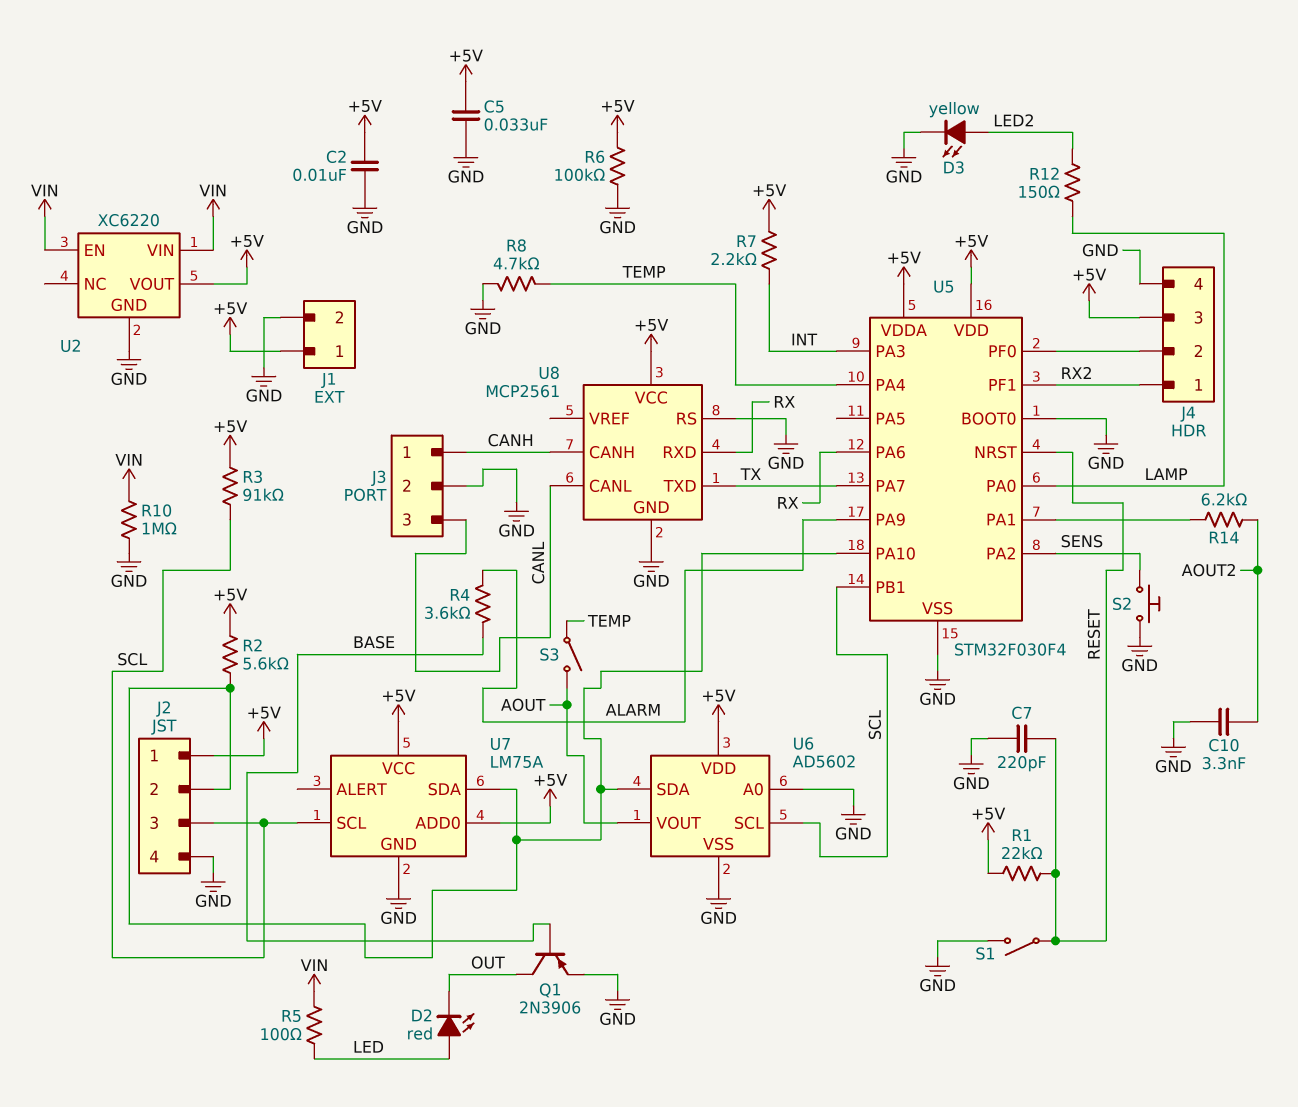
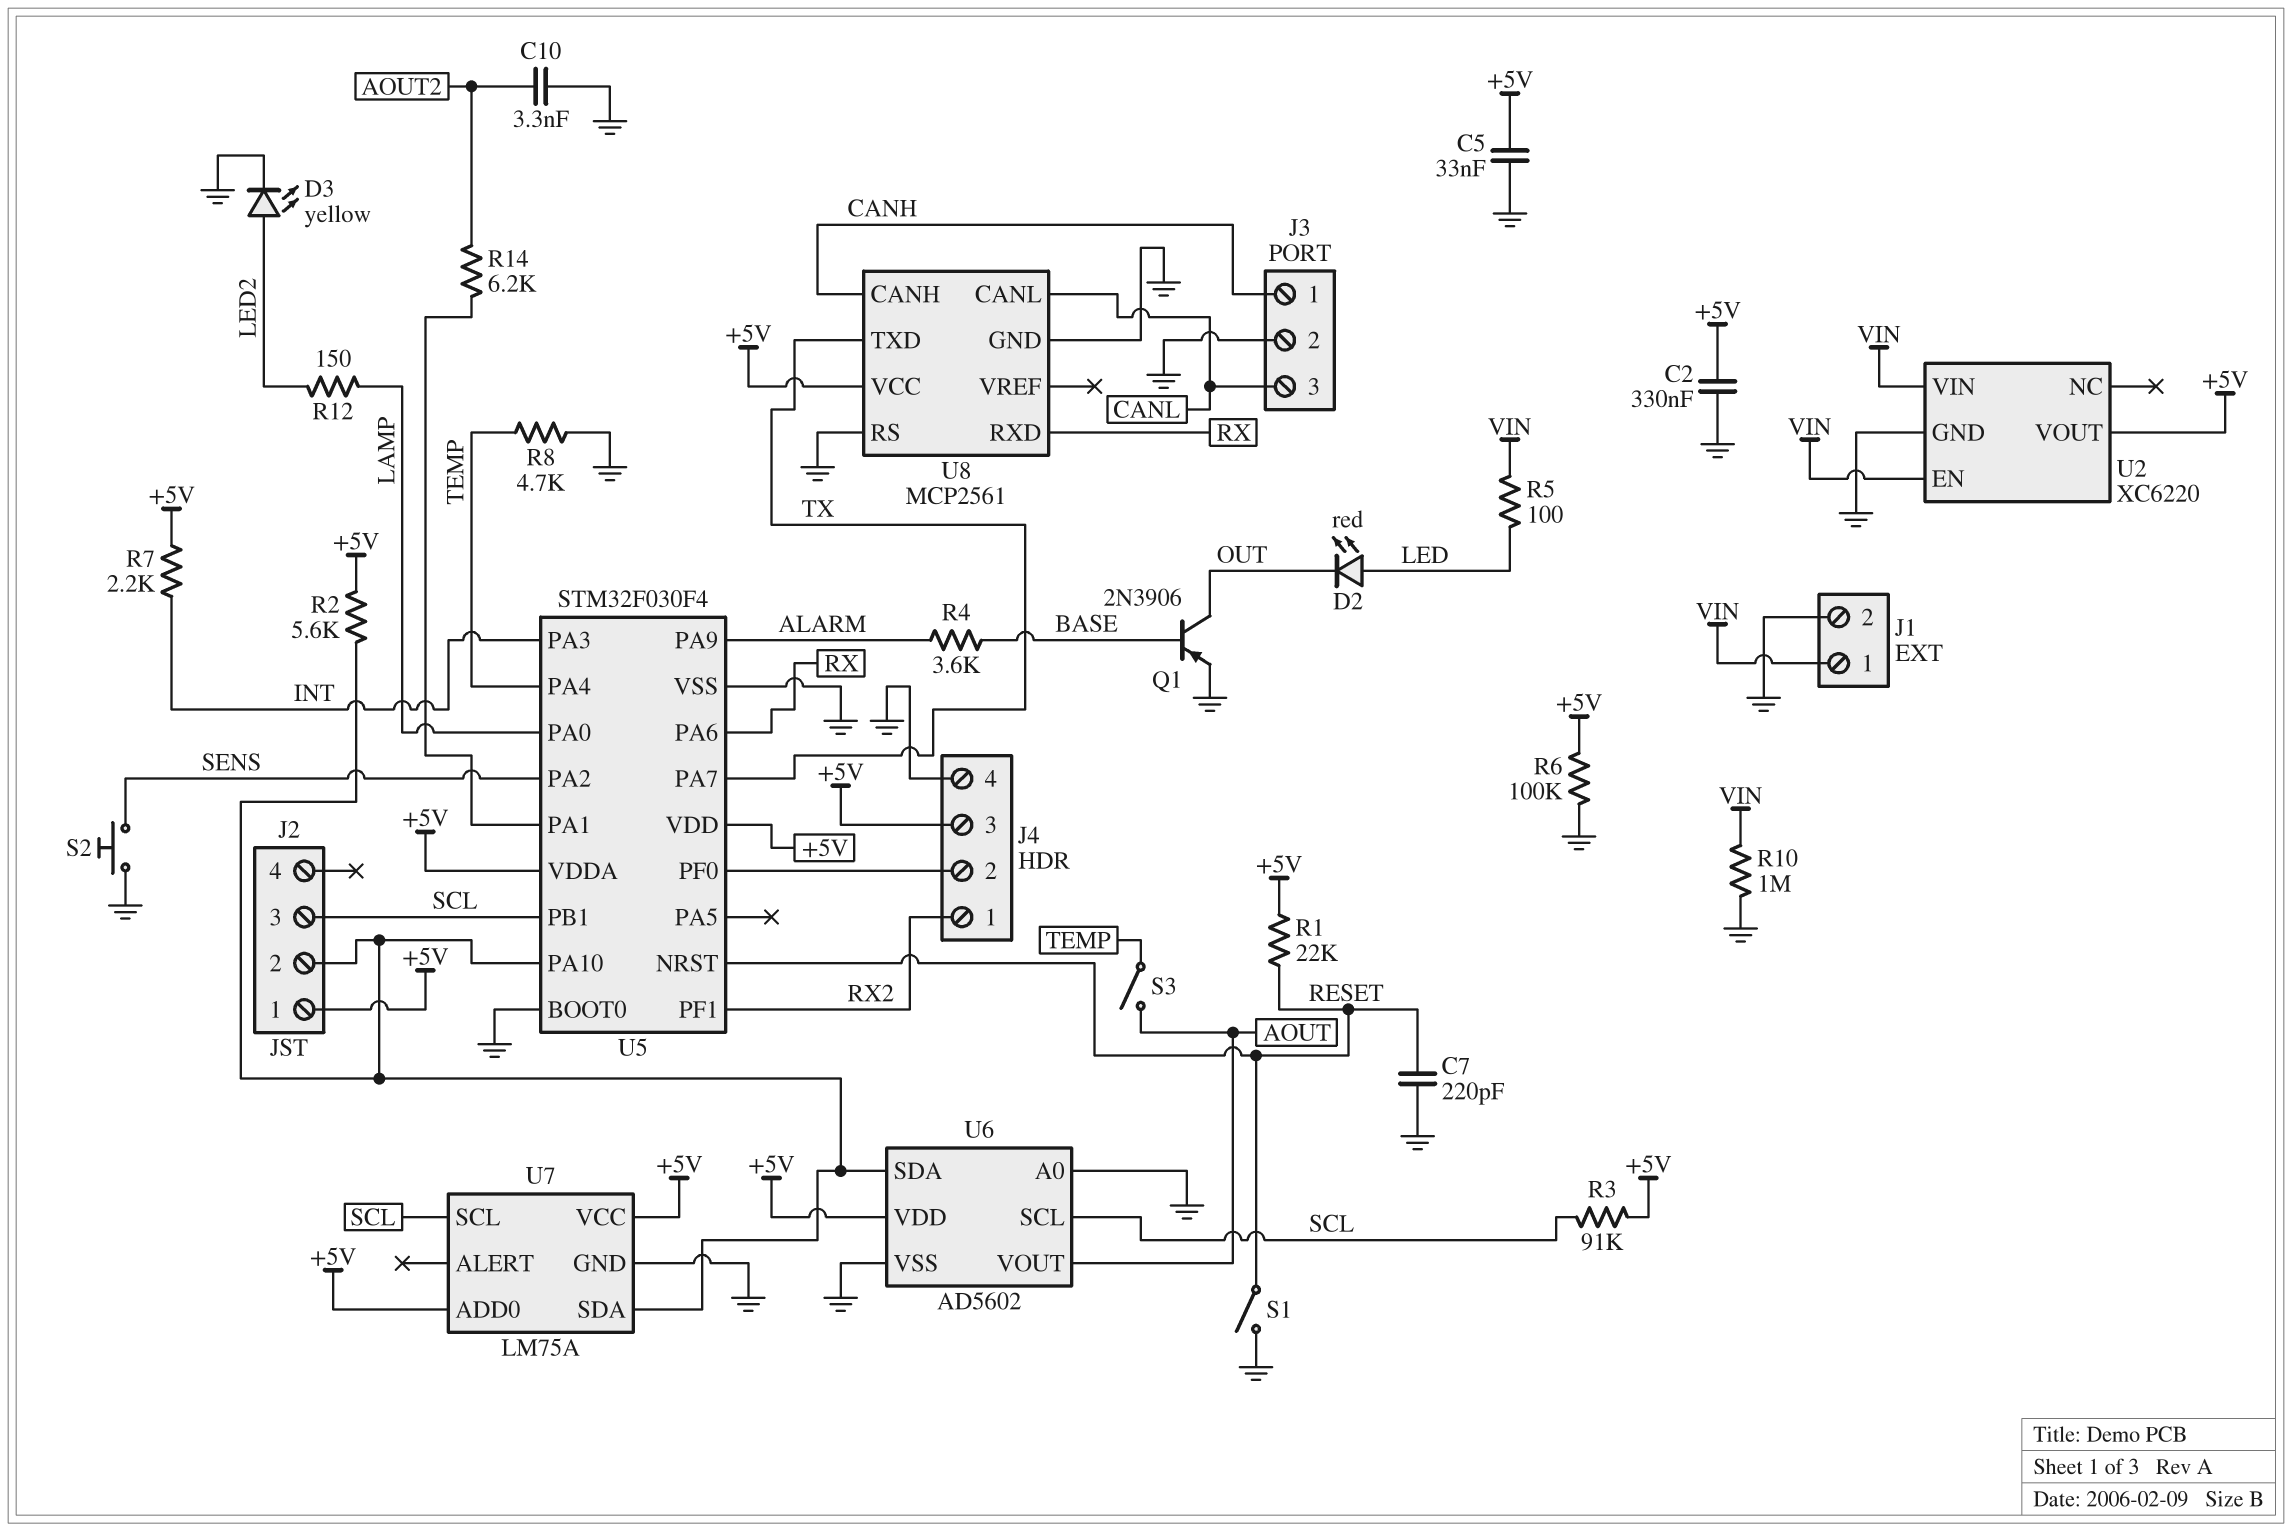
C2: 10nF (+5V, GND) -> 330nF (+5V, GND)
J1 pin 1: +5V -> VIN
J2 pin 4: GND -> none

